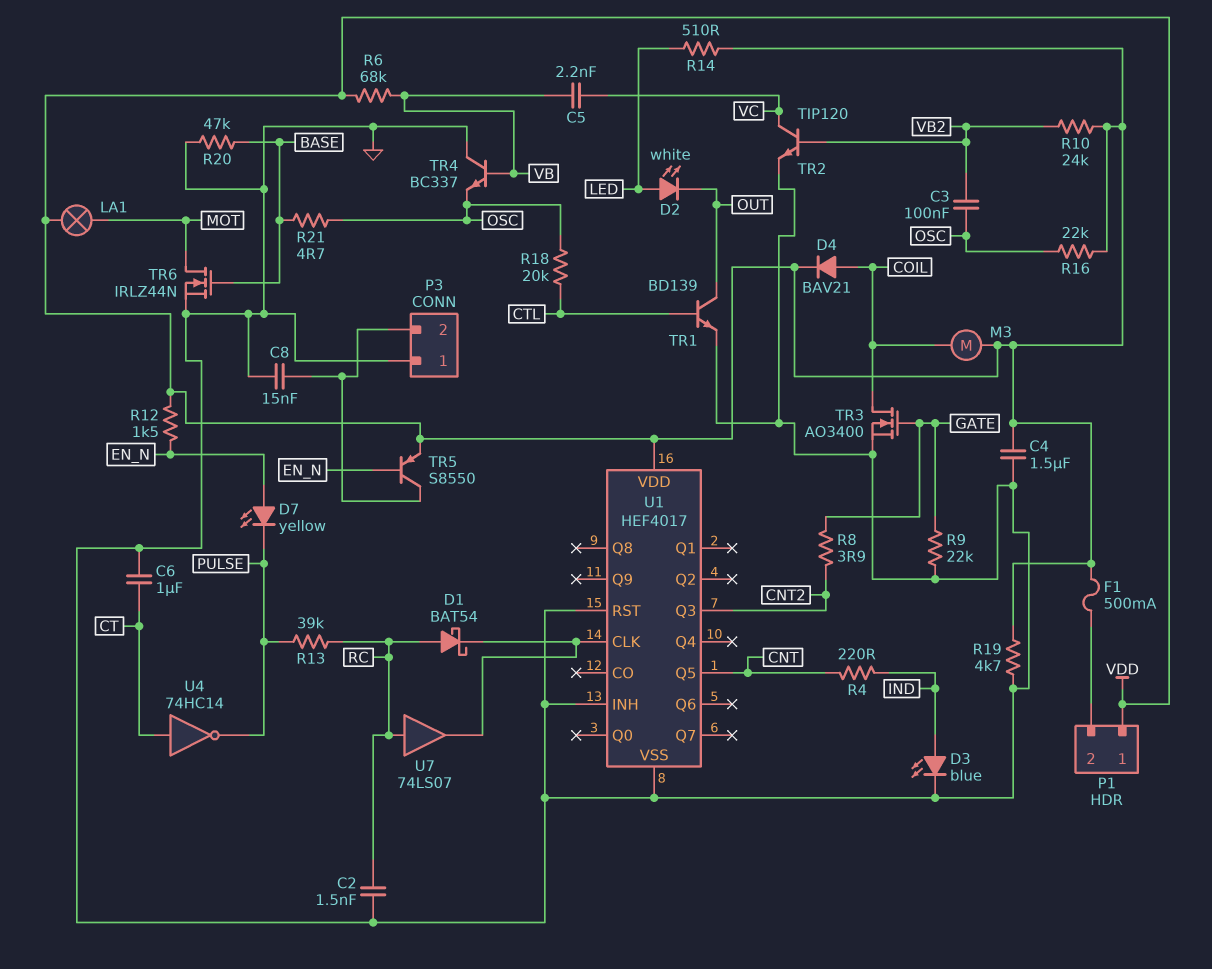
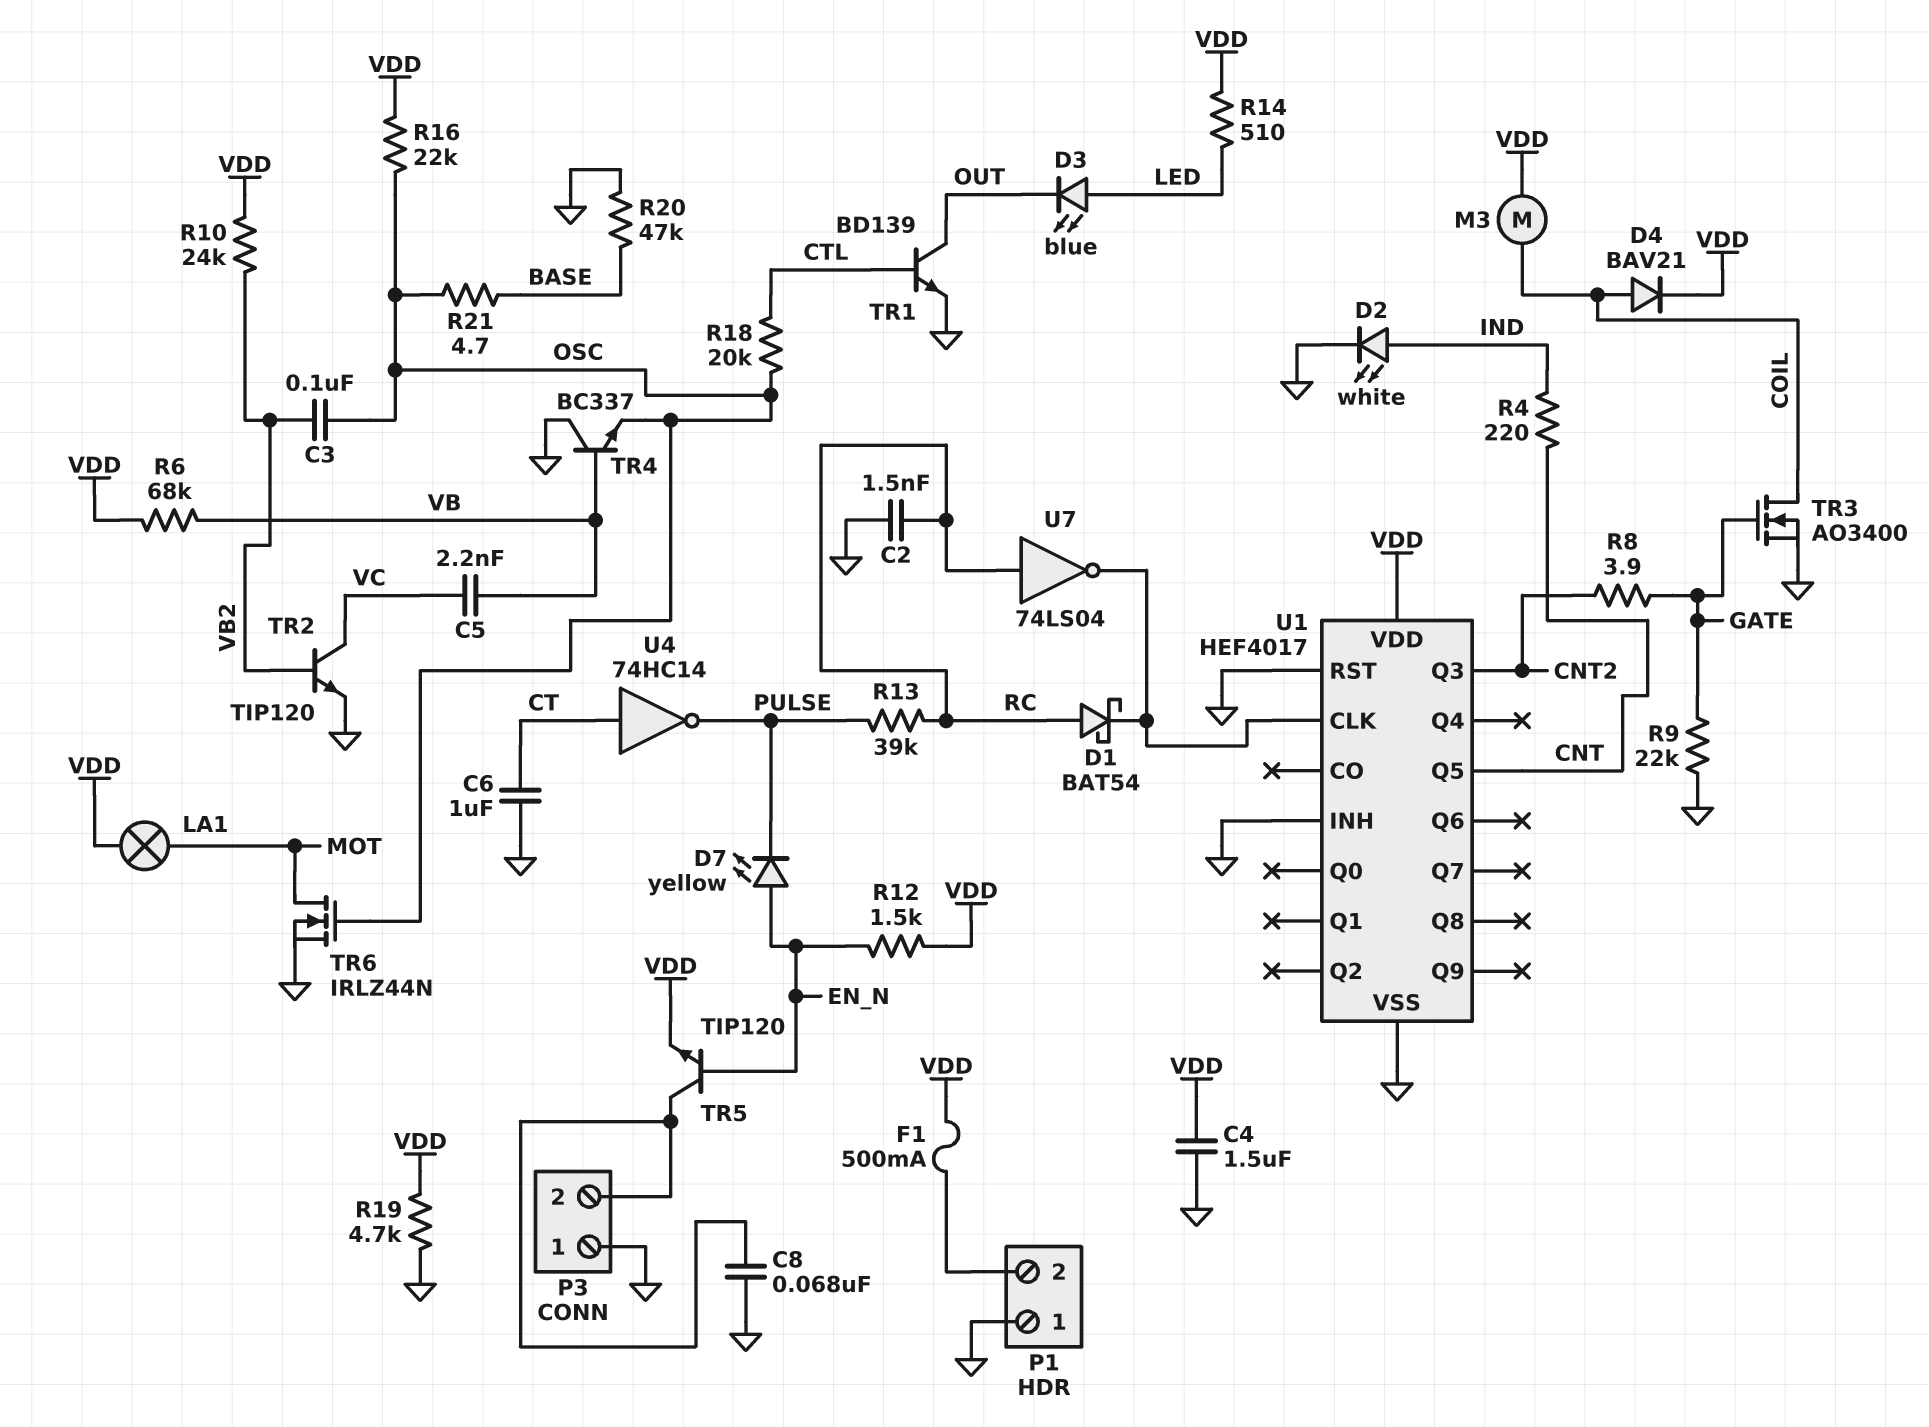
C8: 15nF (GND, P3/2) -> 68nF (GND, P3/2)
D2: LED white (A LED, K OUT) -> LED white (A IND, K GND)
D3: LED blue (A IND, K GND) -> LED blue (A LED, K OUT)
P1 pin 1: VDD -> GND
TR5: PNP S8550 (B EN_N, C P3/2, E VDD) -> NPN TIP120 (B EN_N, C P3/2, E VDD)
TR6: NMOS IRLZ44N (G BASE, D MOT, S GND) -> NMOS IRLZ44N (G OSC, D MOT, S GND)
U7: buffer 74LS07 (in RC, out U1/CLK) -> NOT 74LS04 (in RC, out U1/CLK)

